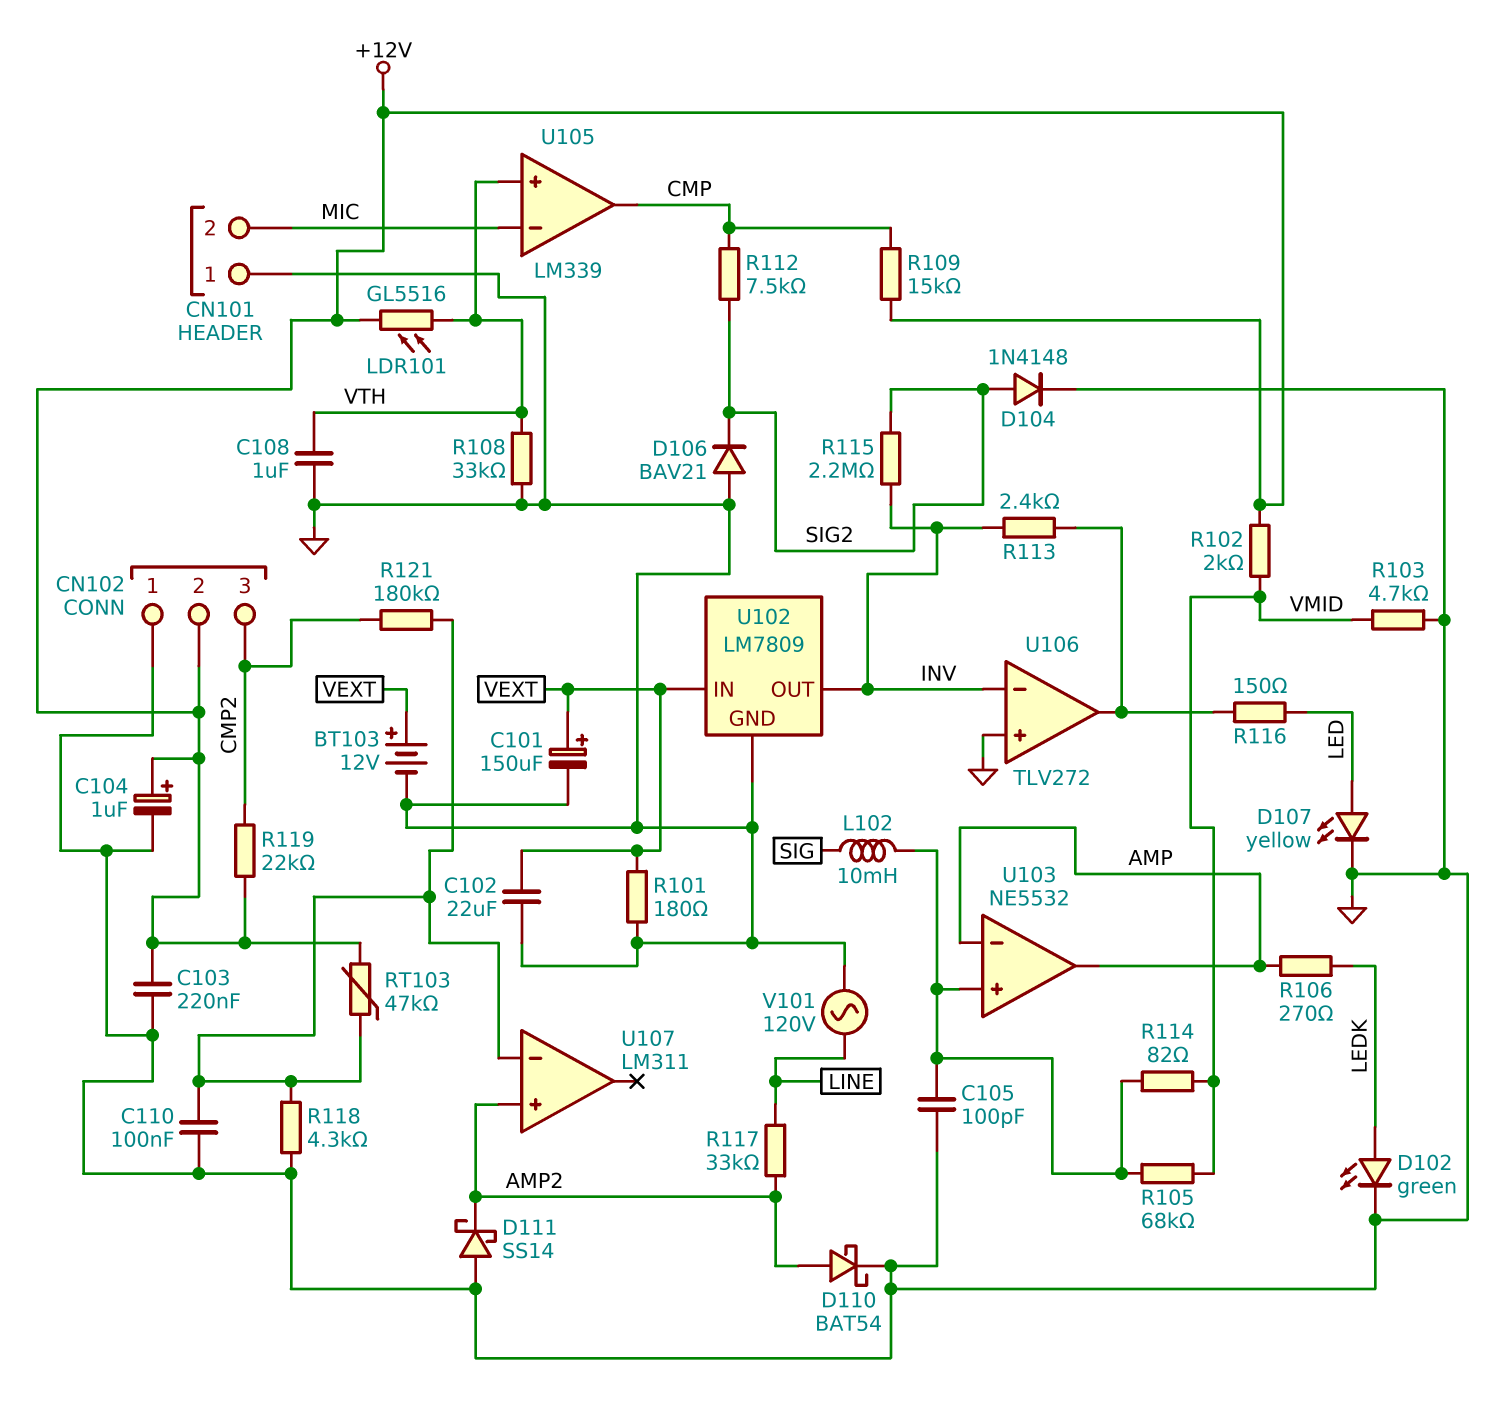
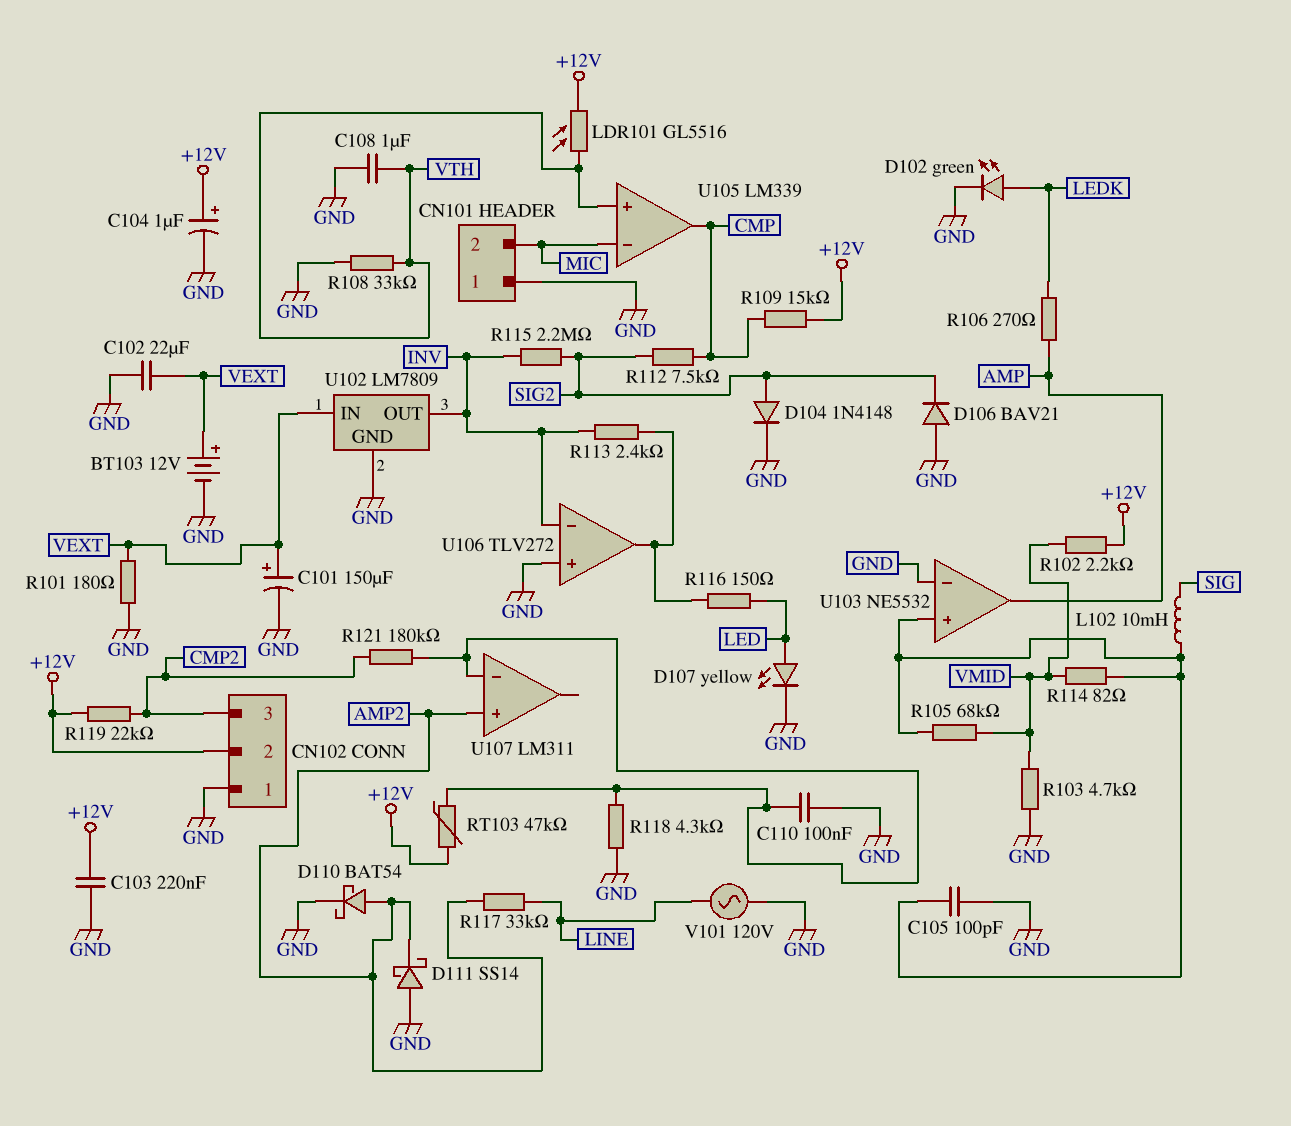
R102: 2k (+12V, VMID) -> 2.2k (+12V, VMID)
U103 pin in-: AMP -> GND

